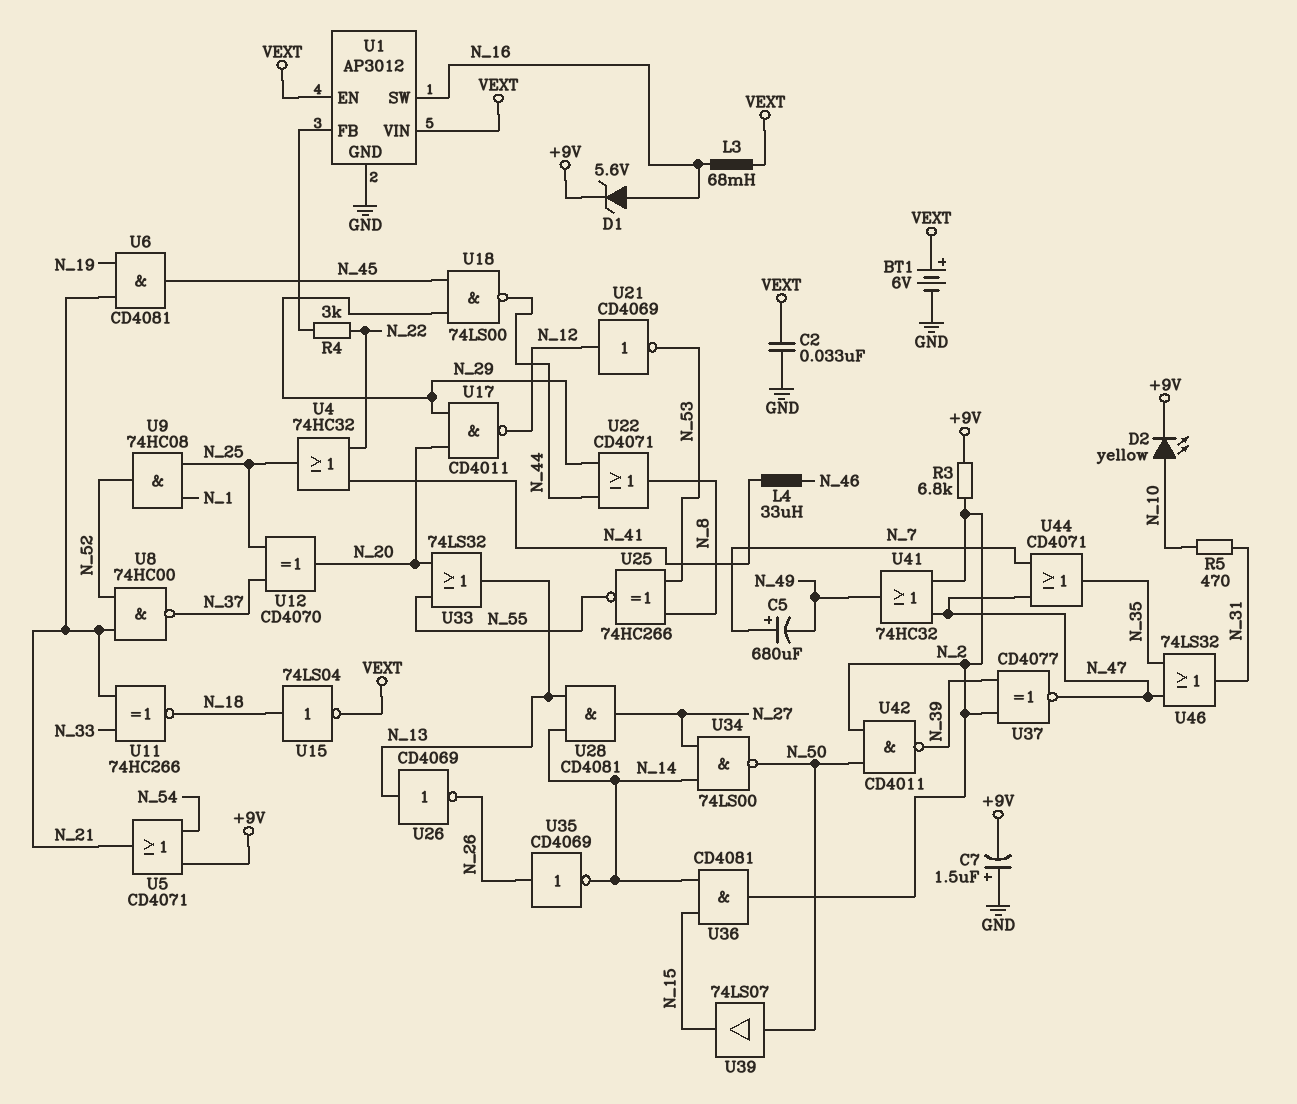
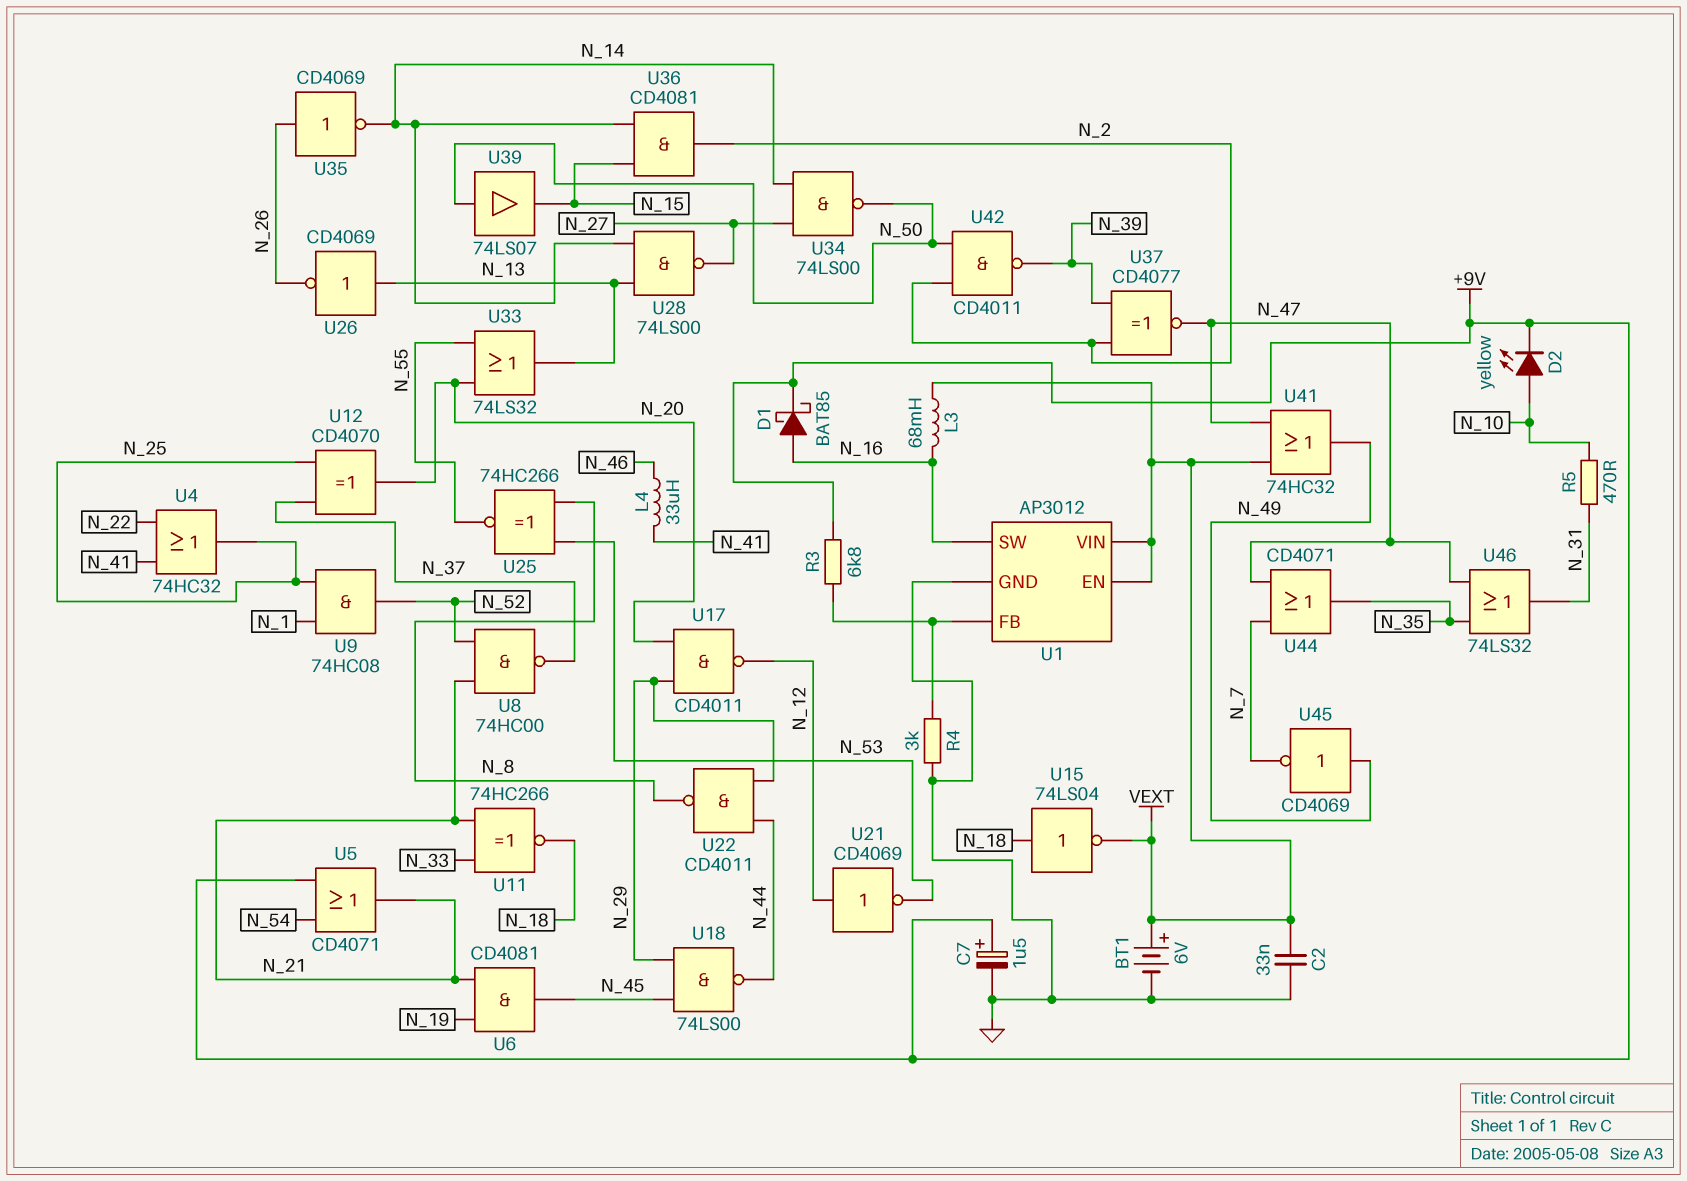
C5: 680uF (plus N_7, minus N_49) -> none
C7: 1.5uF (plus GND, minus +9V) -> 1.5uF (plus +9V, minus GND)
D1: zener 5.6V (A N_16, K +9V) -> schottky BAT85 (A N_16, K +9V)
R3: 6.8k (+9V, N_2) -> 6.8k (+9V, U1/FB)
R4: 3k (N_22, U1/FB) -> 3k (GND, U1/FB)
U22: OR CD4071 (in N_29, in N_44, out N_8) -> NAND CD4011 (in N_29, in N_44, out N_8)
U28: AND CD4081 (in N_13, in N_14, out N_27) -> NAND 74LS00 (in N_13, in N_14, out N_27)
U41: OR 74HC32 (in N_2, in N_47, out N_49) -> OR 74HC32 (in N_47, in VEXT, out N_49)
U45: none -> NOT CD4069 (in N_49, out N_7)

